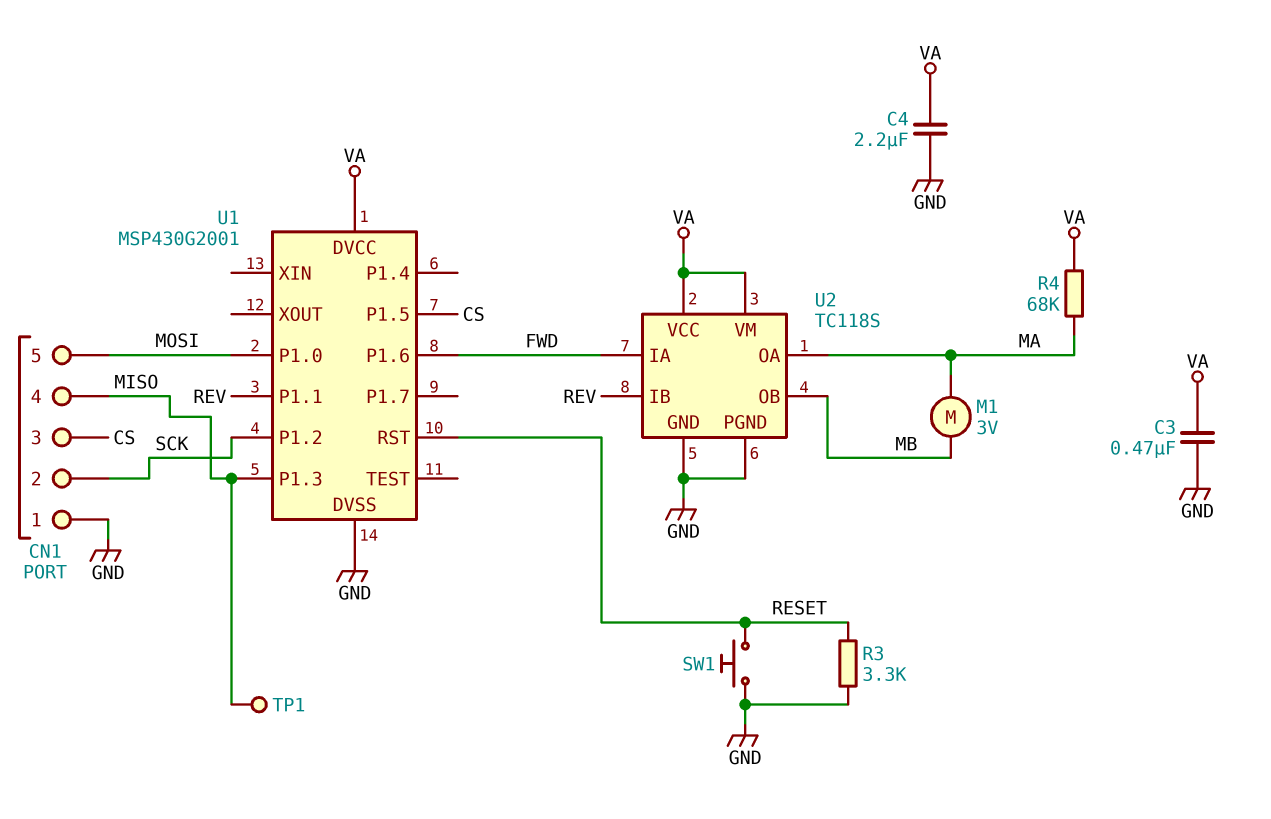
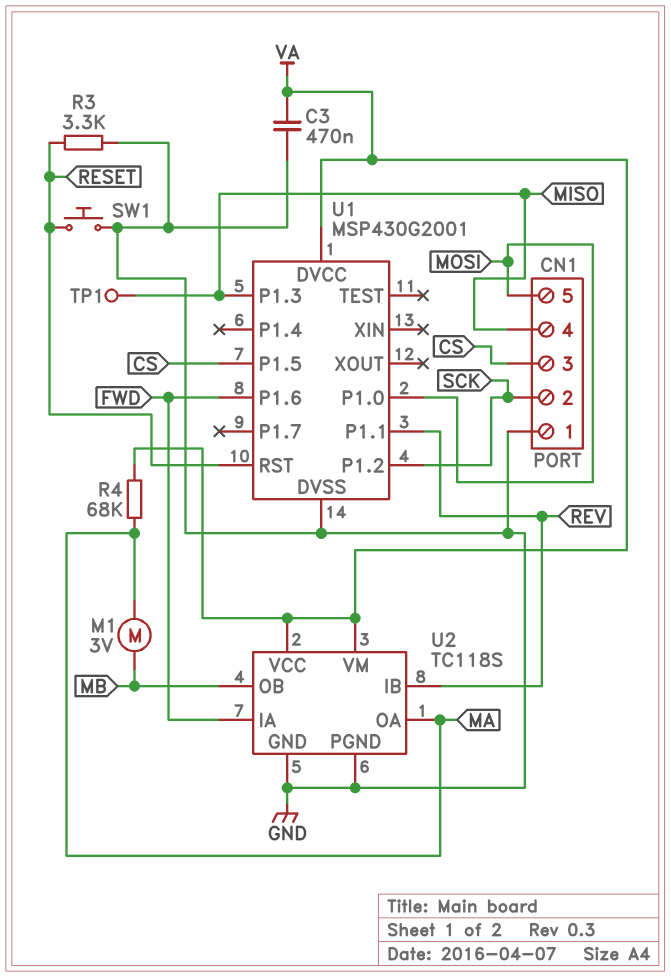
C4: 2.2uF (GND, VA) -> none

